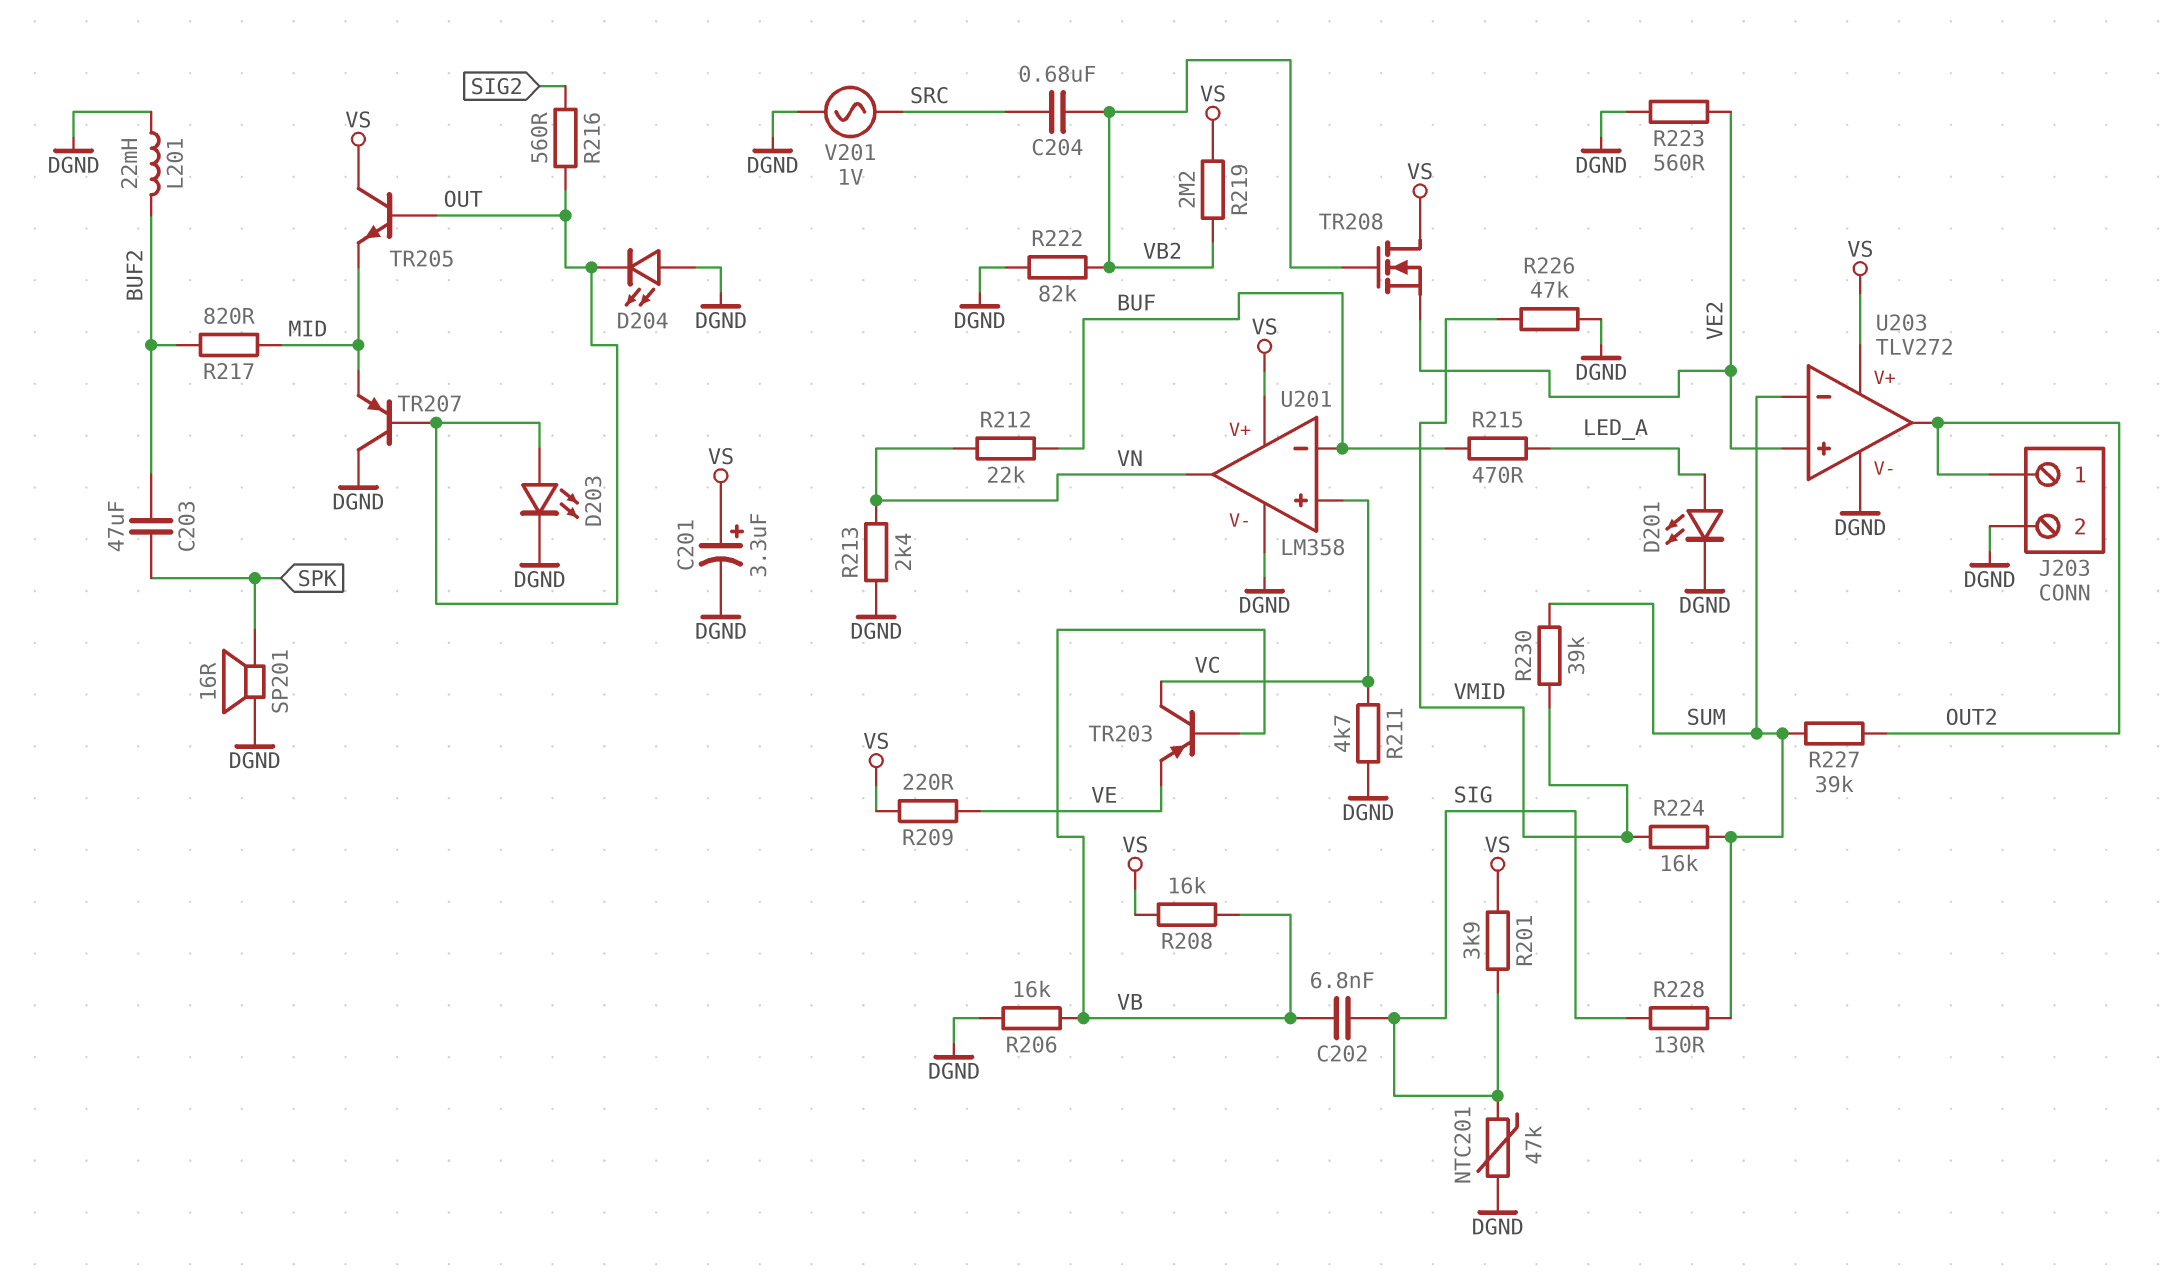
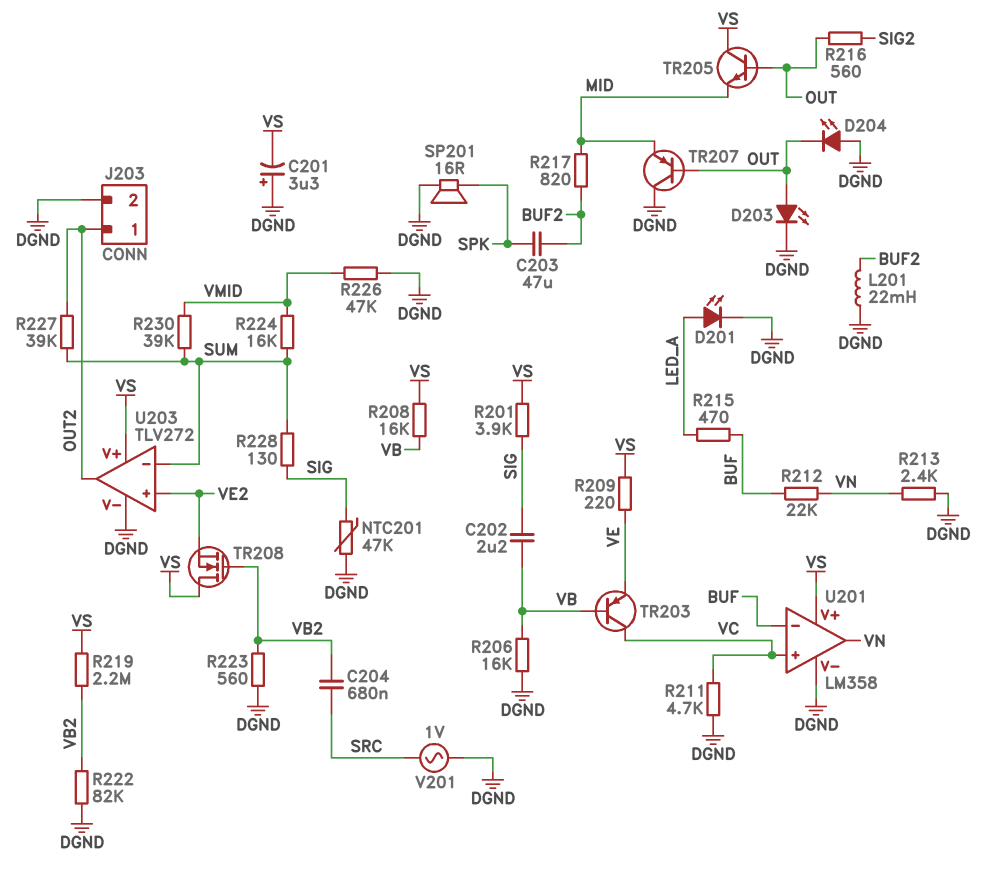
C201: 3.3uF (plus VS, minus DGND) -> 3.3uF (plus DGND, minus VS)
C202: 6.8nF (SIG, VB) -> 2.2uF (SIG, VB)
R223: 560 (DGND, VE2) -> 560 (DGND, VB2)

